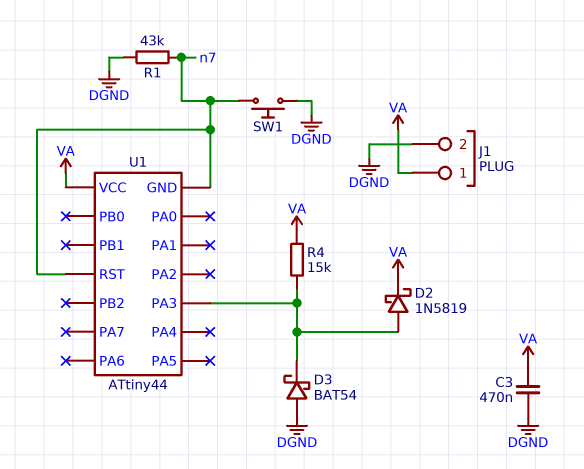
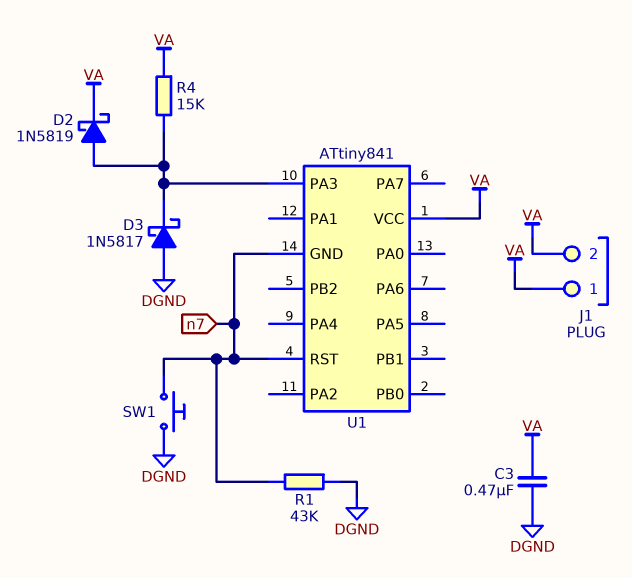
D3: schottky BAT54 (A DGND, K U1/PA3) -> schottky 1N5817 (A DGND, K U1/PA3)
J1 pin 2: DGND -> VA
U1: ATtiny44 -> ATtiny841

